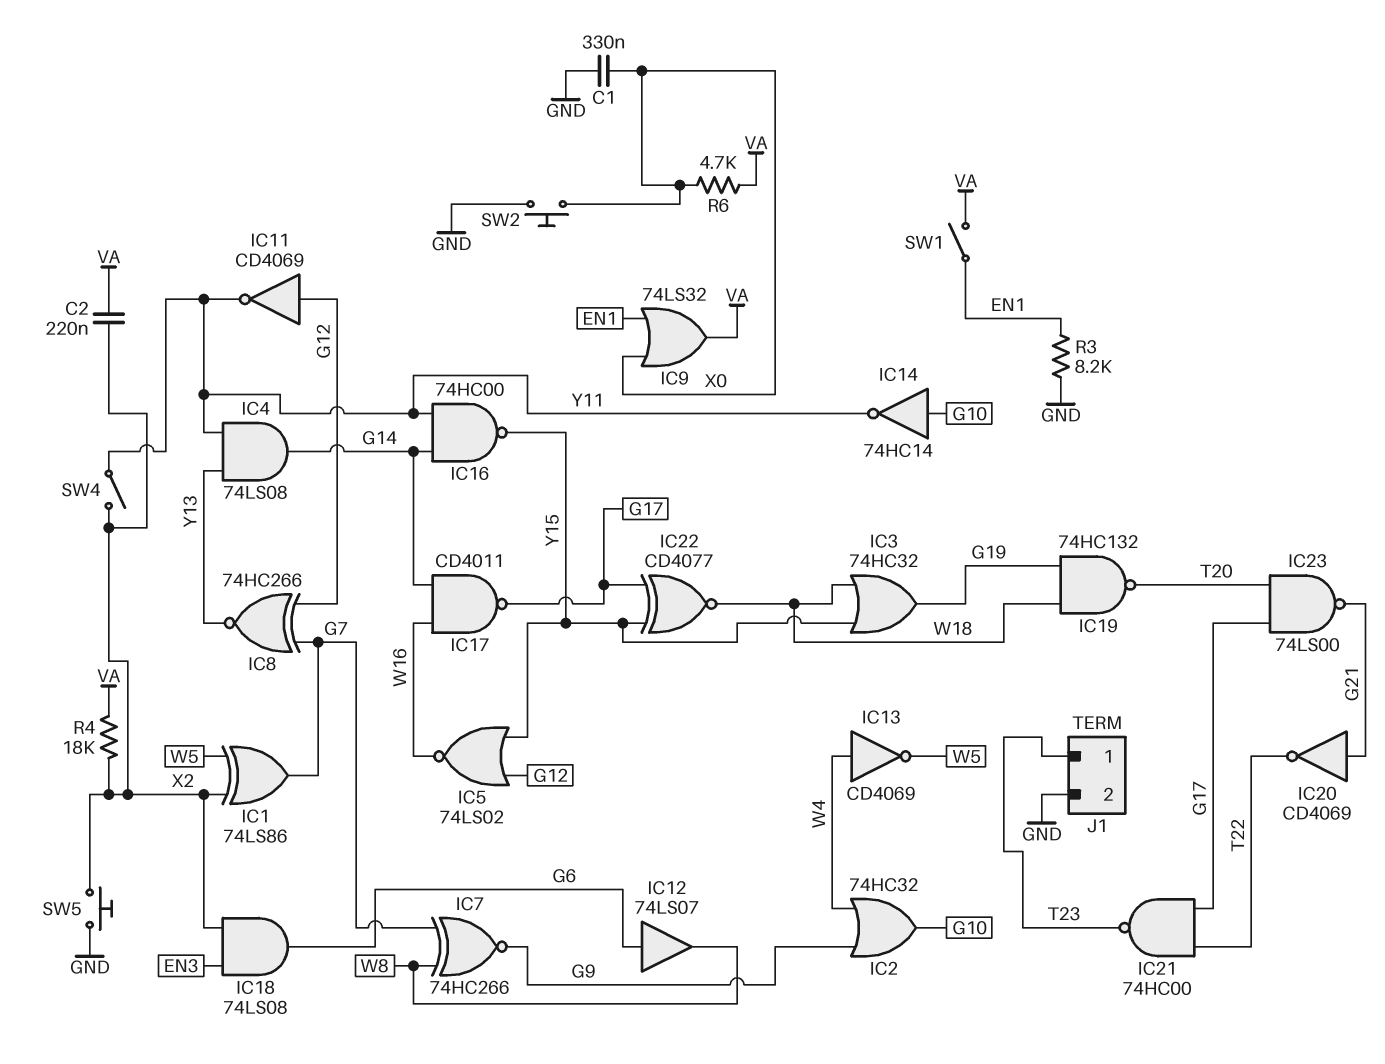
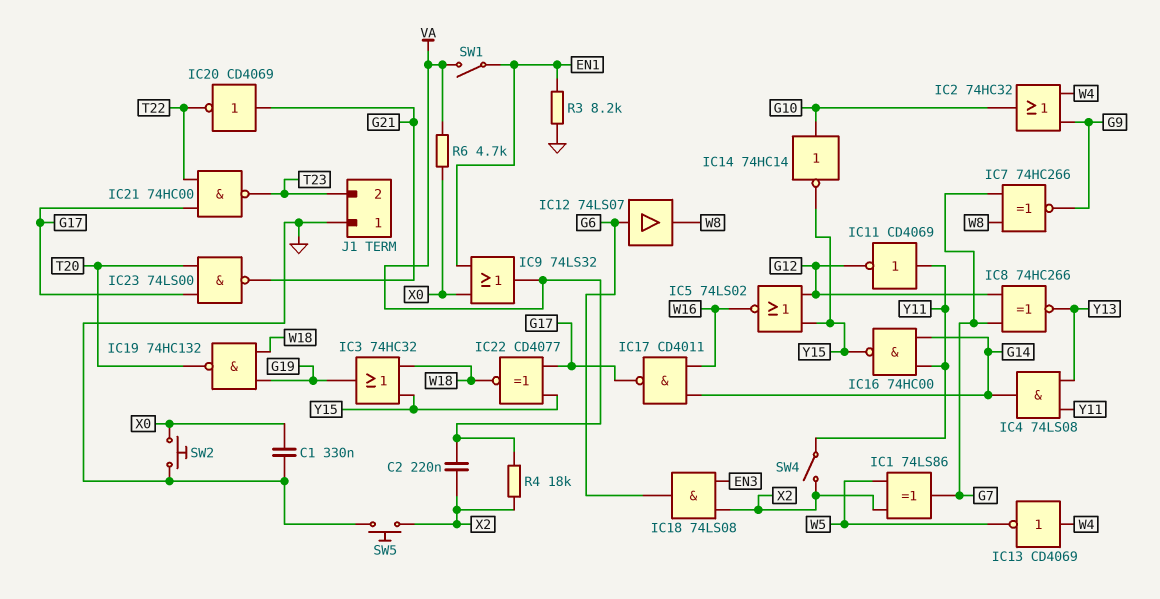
IC11: NOT CD4069 (in G12, out Y11) -> NOT CD4069 (in Y11, out G12)
IC14: NOT 74HC14 (in G10, out Y11) -> NOT 74HC14 (in G10, out Y15)
J1 pin 1: T23 -> GND
J1 pin 2: GND -> T23

